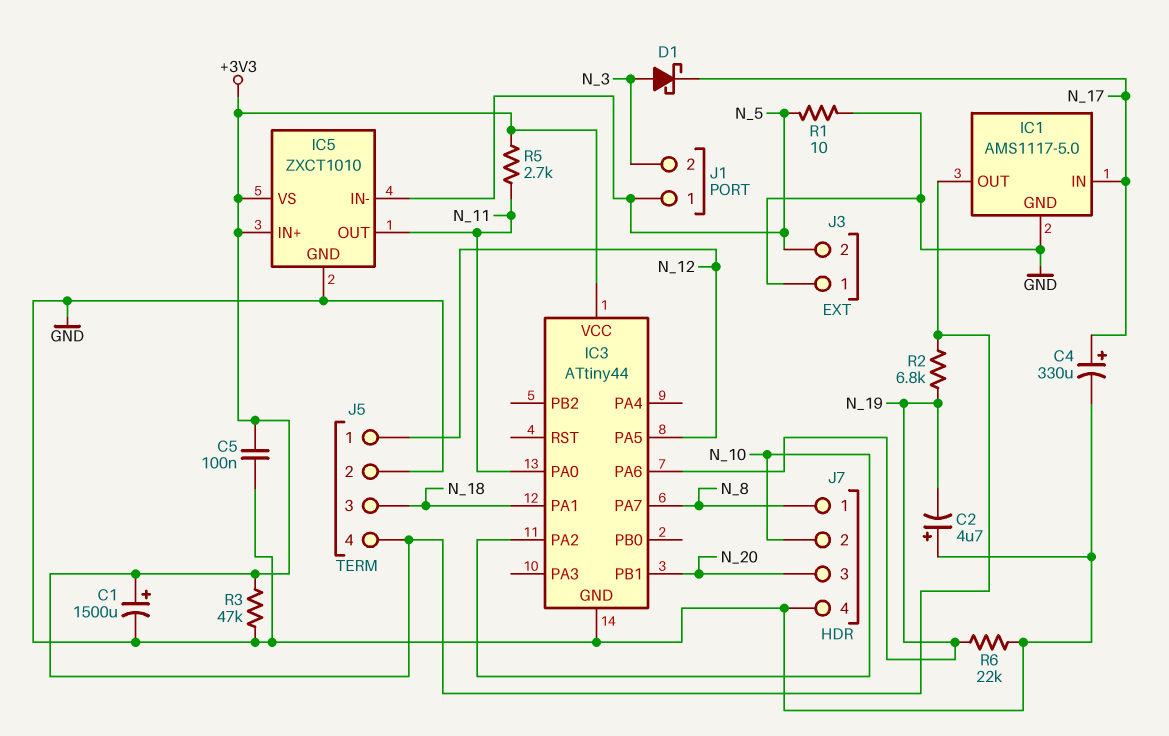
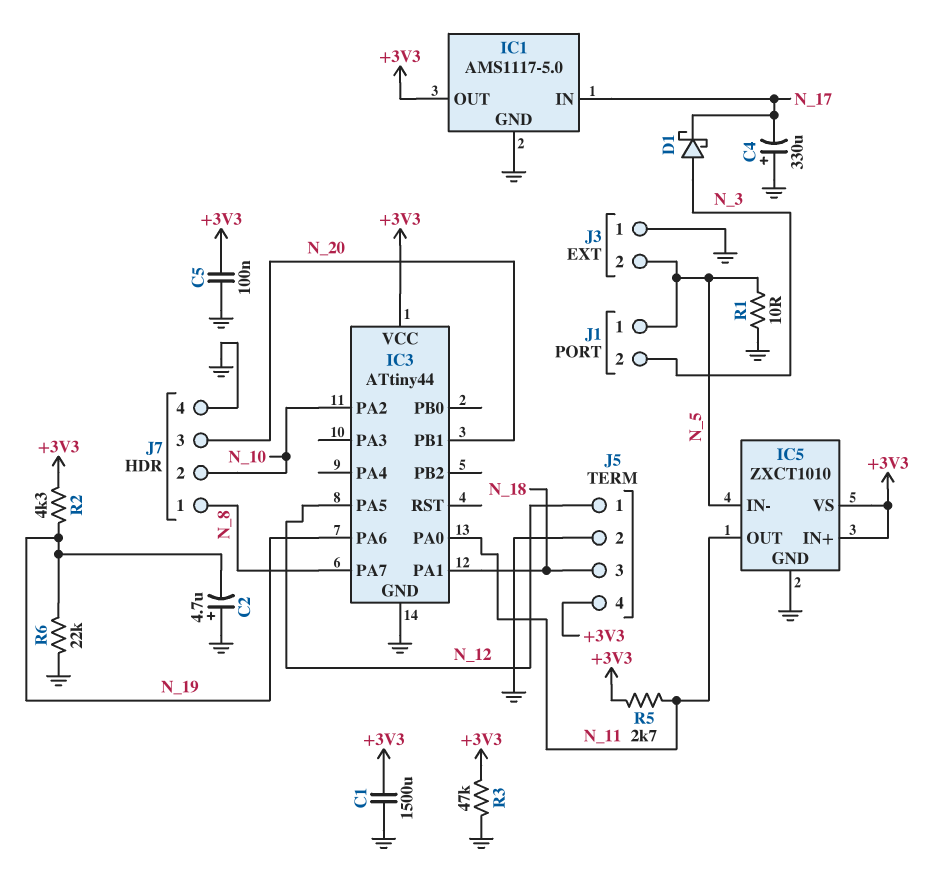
C1: 1500uF (plus +3V3, minus GND) -> 1500uF (+3V3, GND)
C4: 330uF (plus N_17, minus GND) -> 330uF (plus GND, minus N_17)
R2: 6.8k (+3V3, N_19) -> 4.3k (+3V3, N_19)

